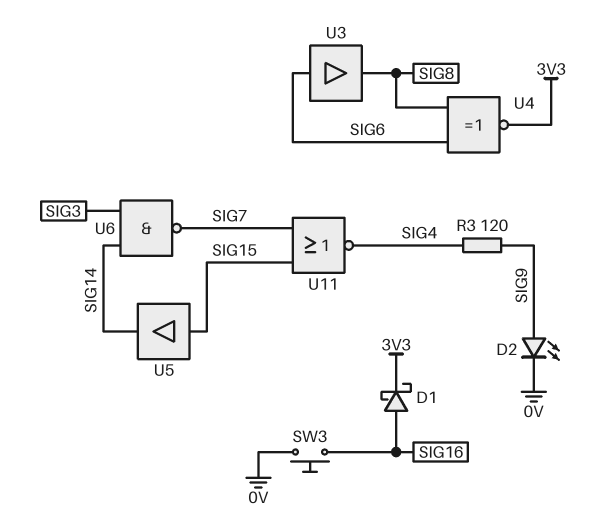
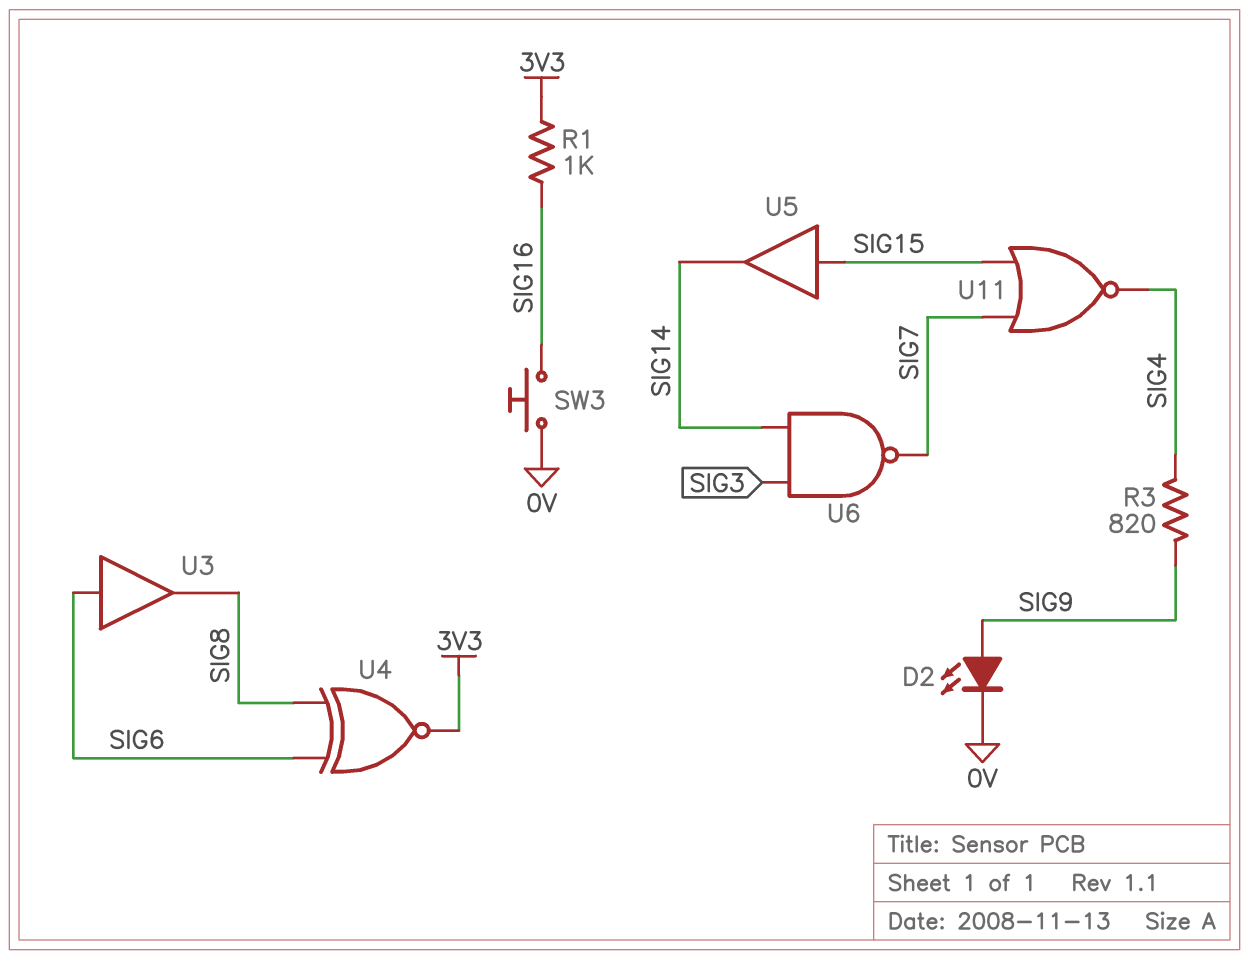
D1: schottky (A SIG16, K 3V3) -> none
R1: none -> 1k (3V3, SIG16)
R3: 120 (SIG4, SIG9) -> 820 (SIG4, SIG9)

